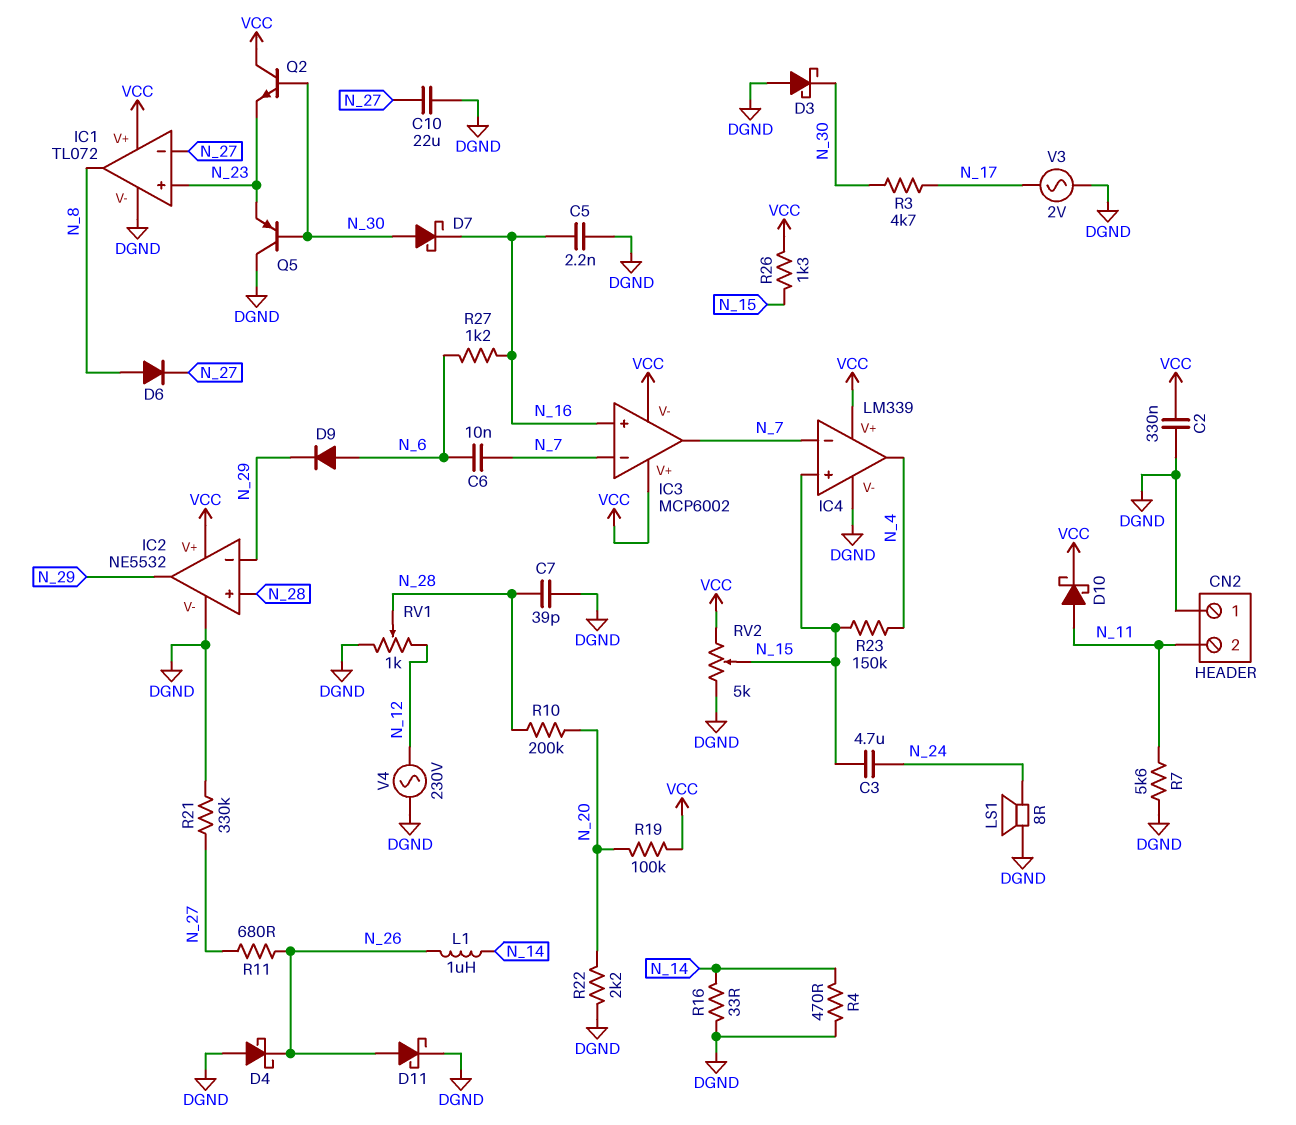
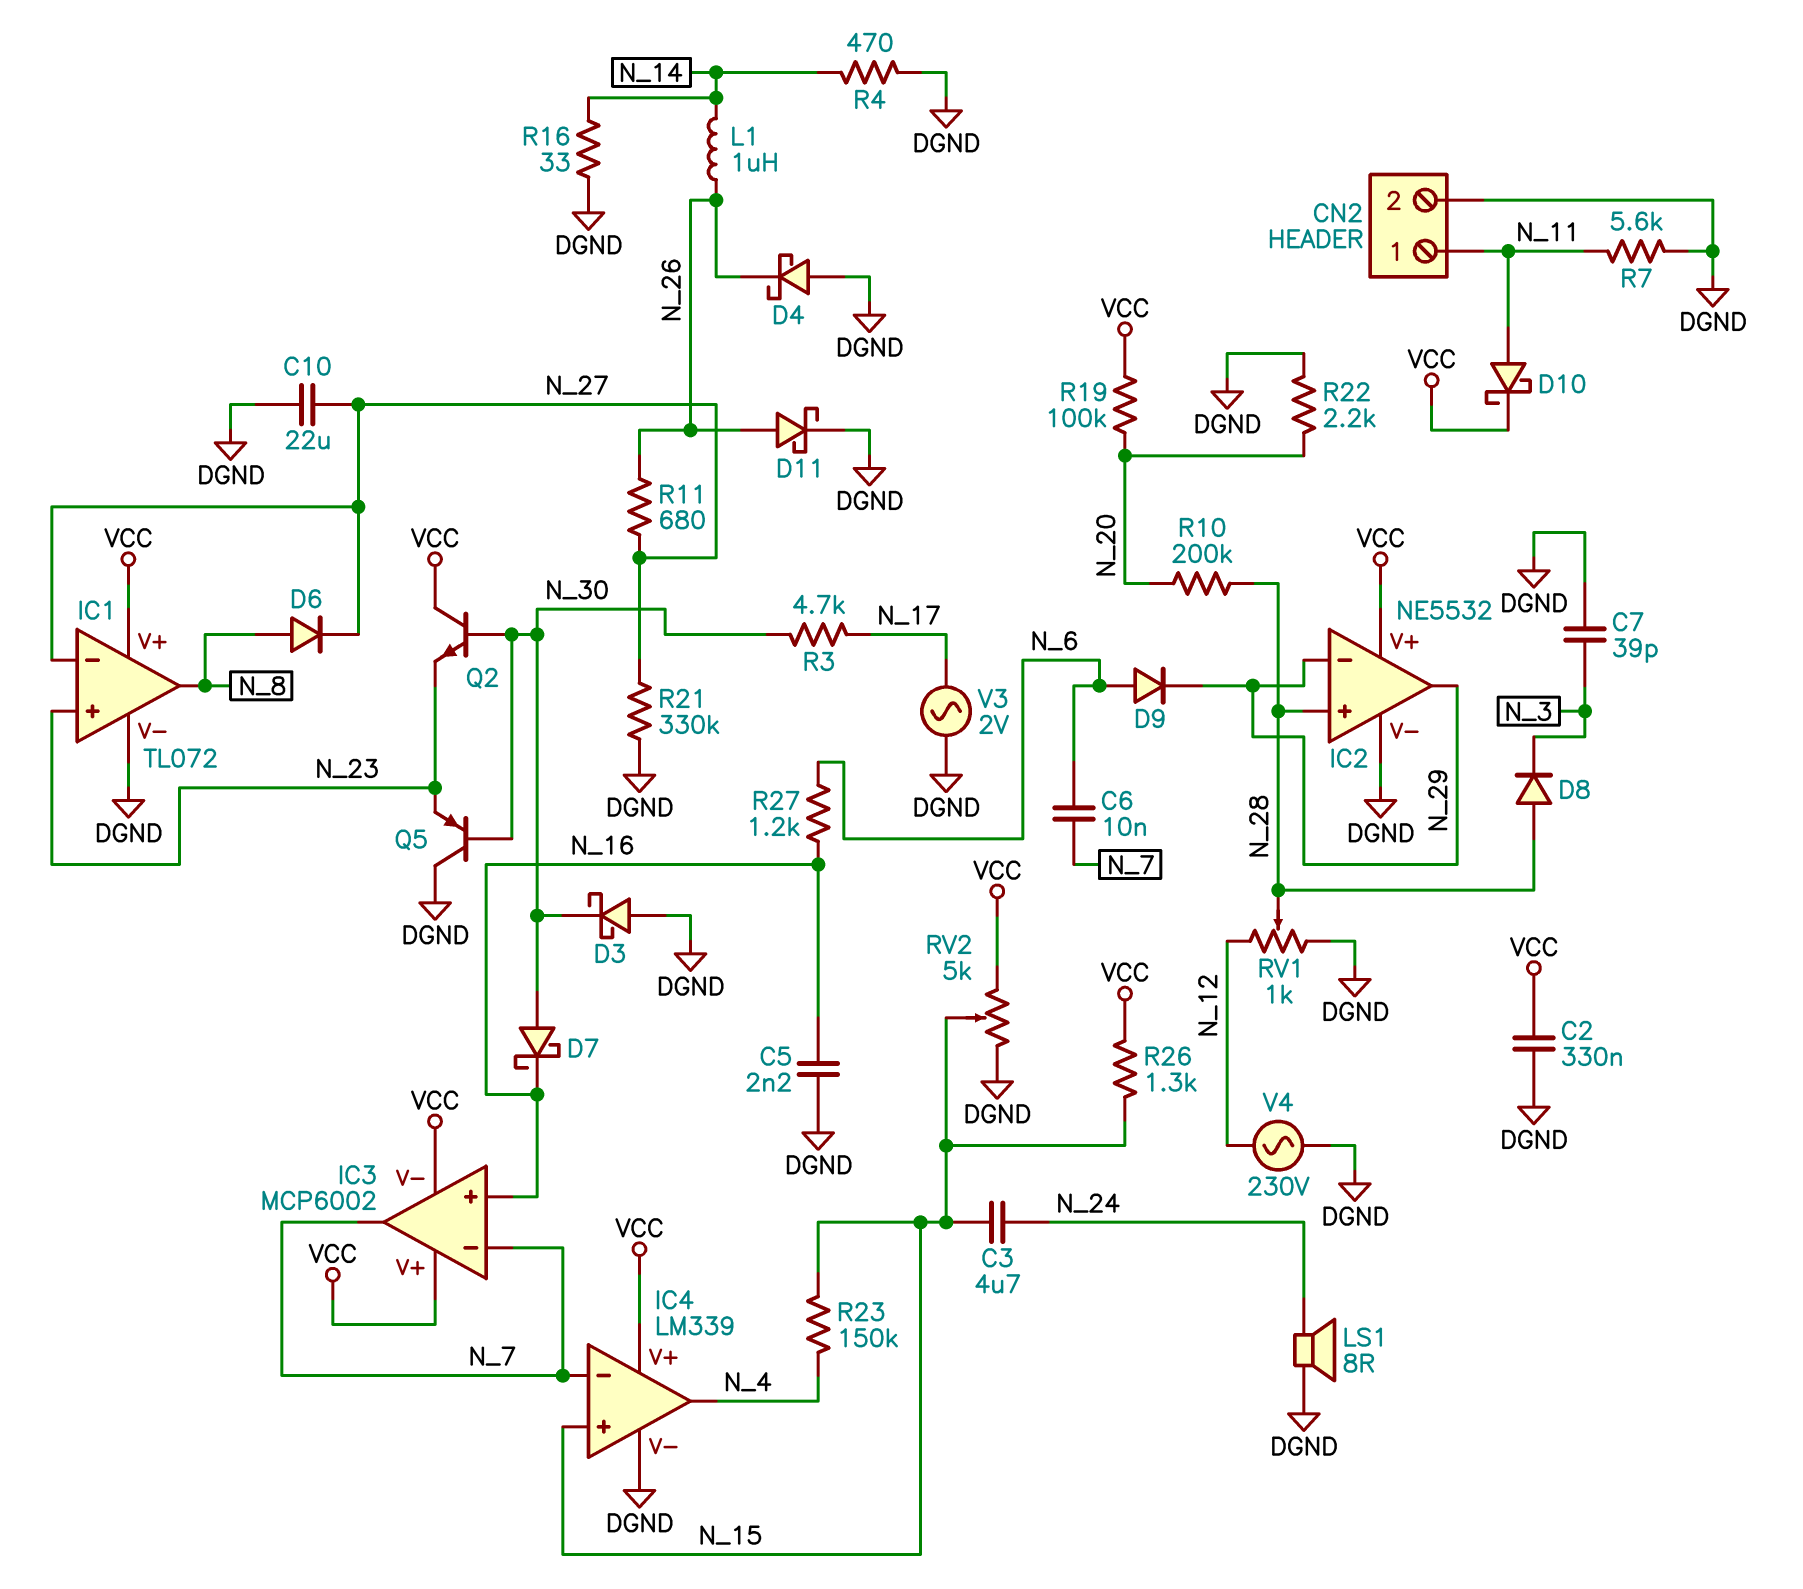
C7: 39pF (DGND, N_28) -> 39pF (DGND, N_3)
CN2 pin 1: DGND -> N_11
CN2 pin 2: N_11 -> DGND
D8: none -> diode (A N_28, K N_3)

